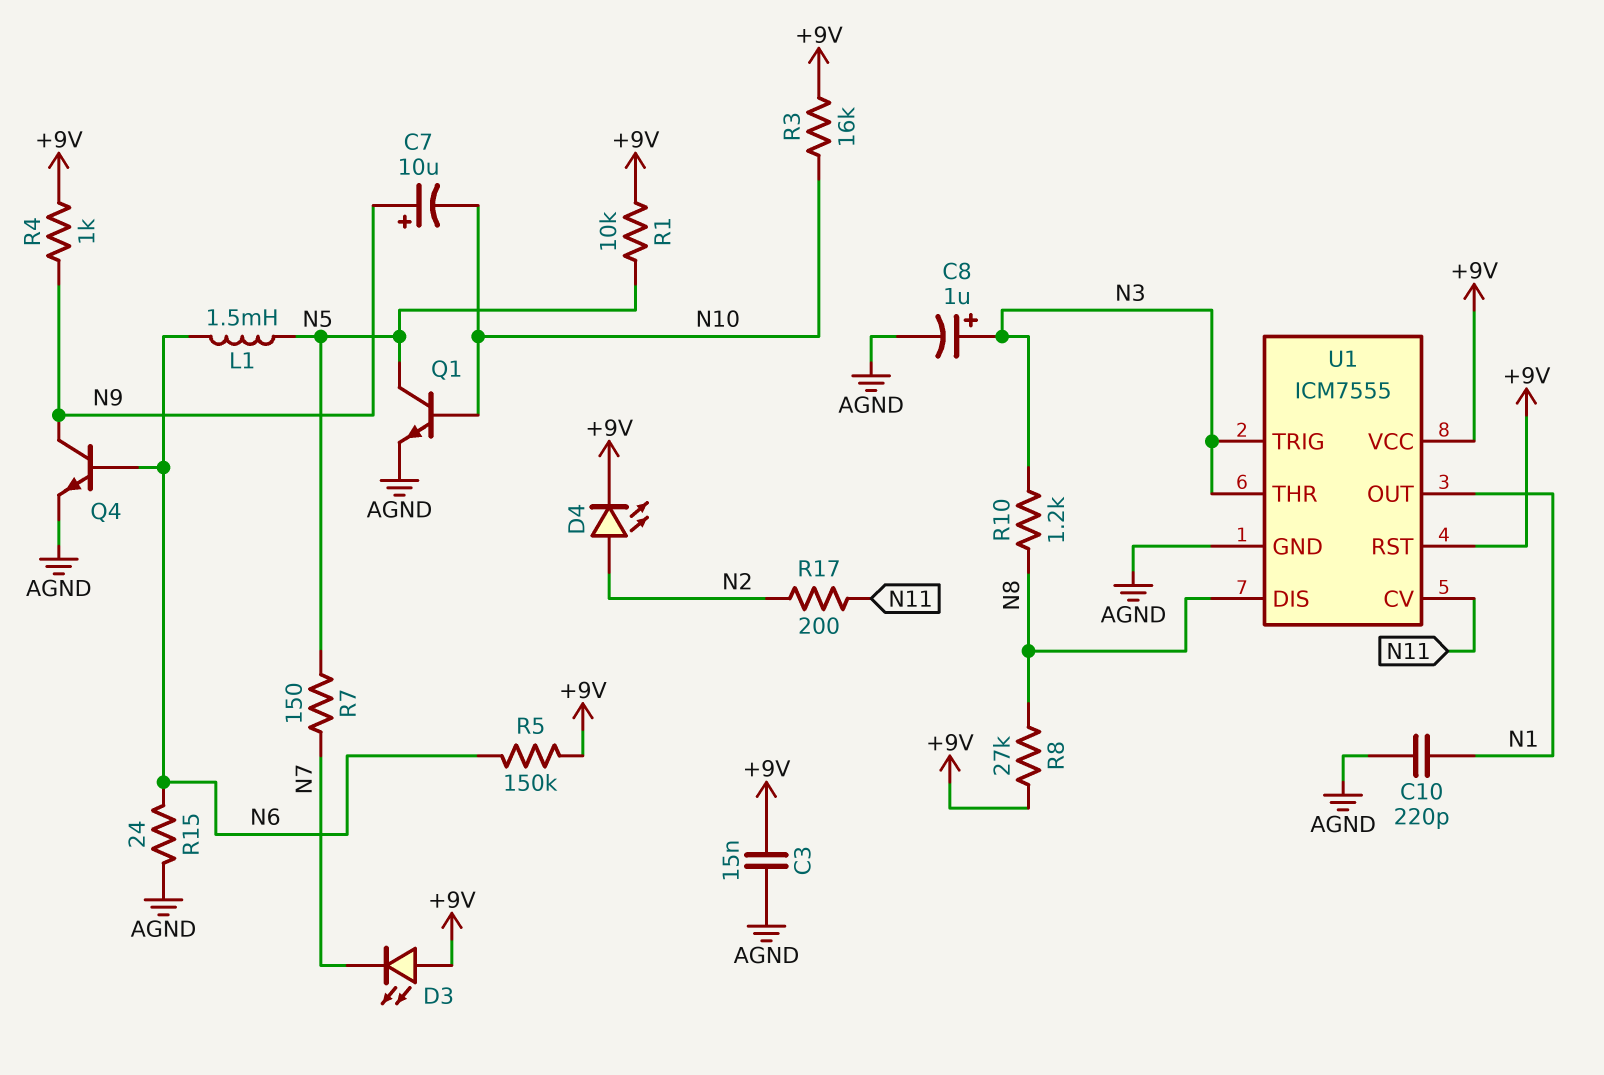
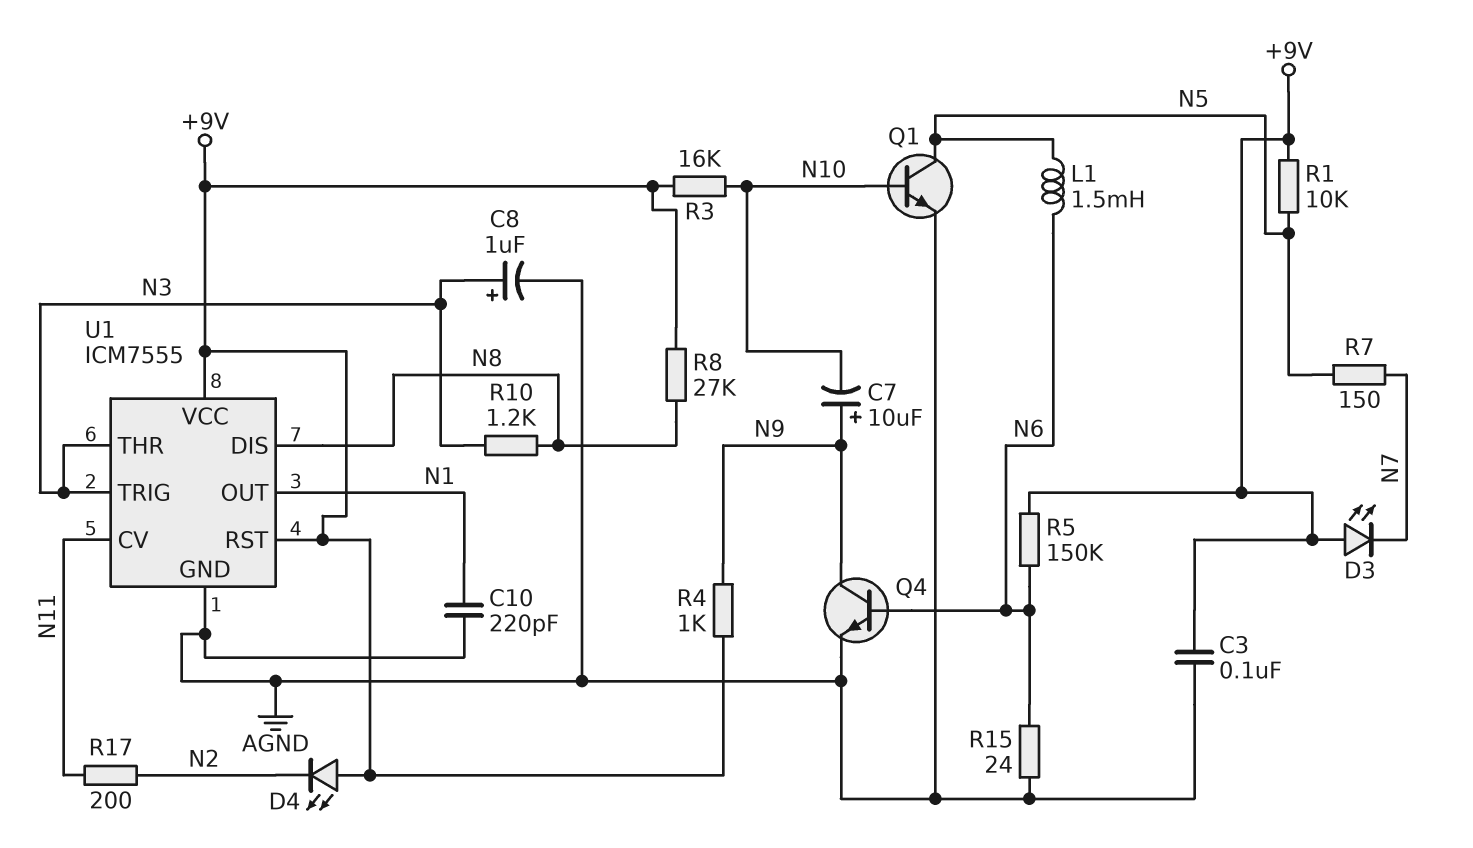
C3: 15nF (+9V, AGND) -> 100nF (+9V, AGND)
D4: LED (A N2, K +9V) -> LED (A +9V, K N2)

